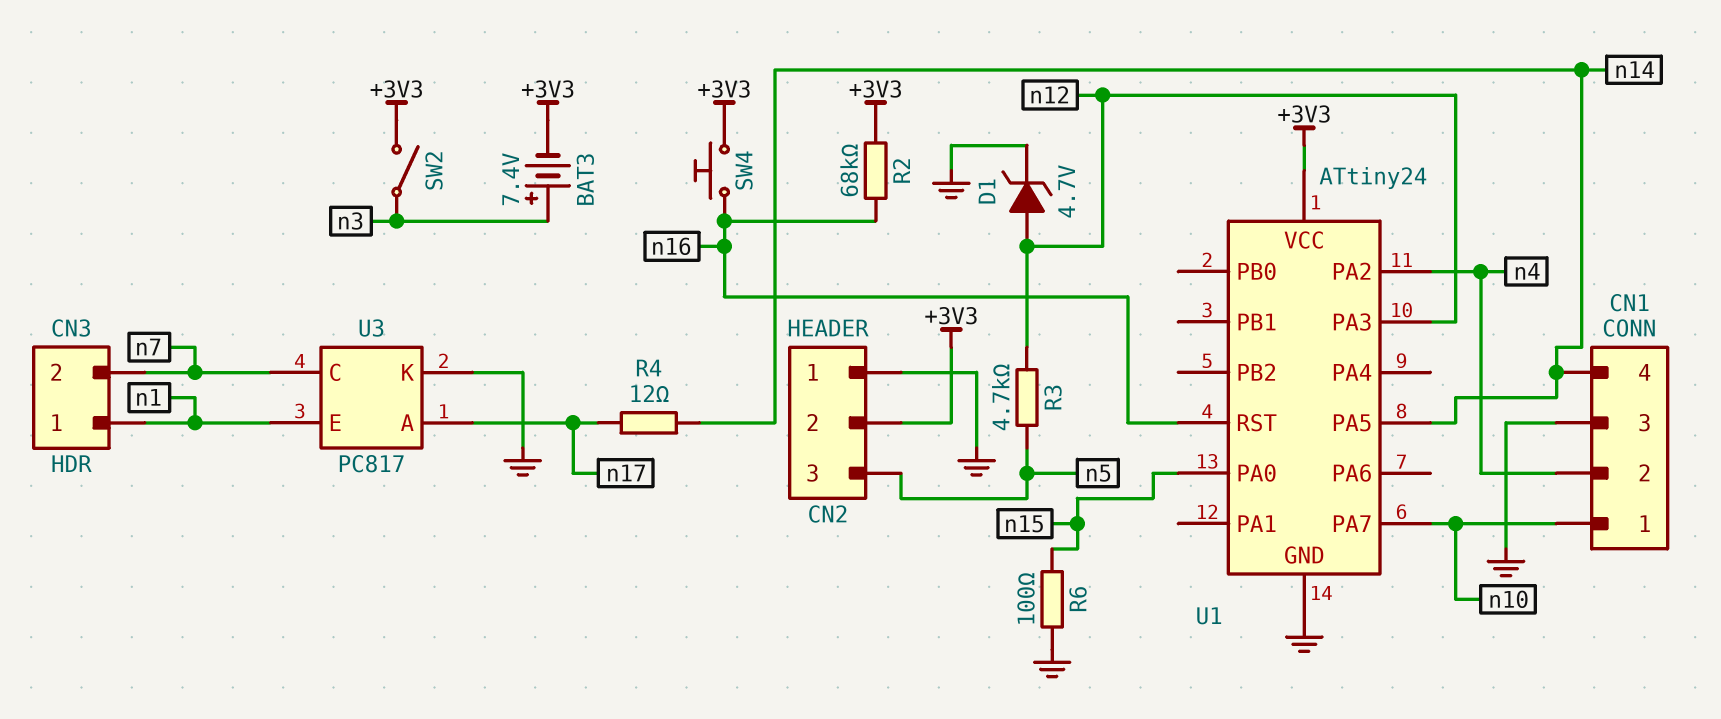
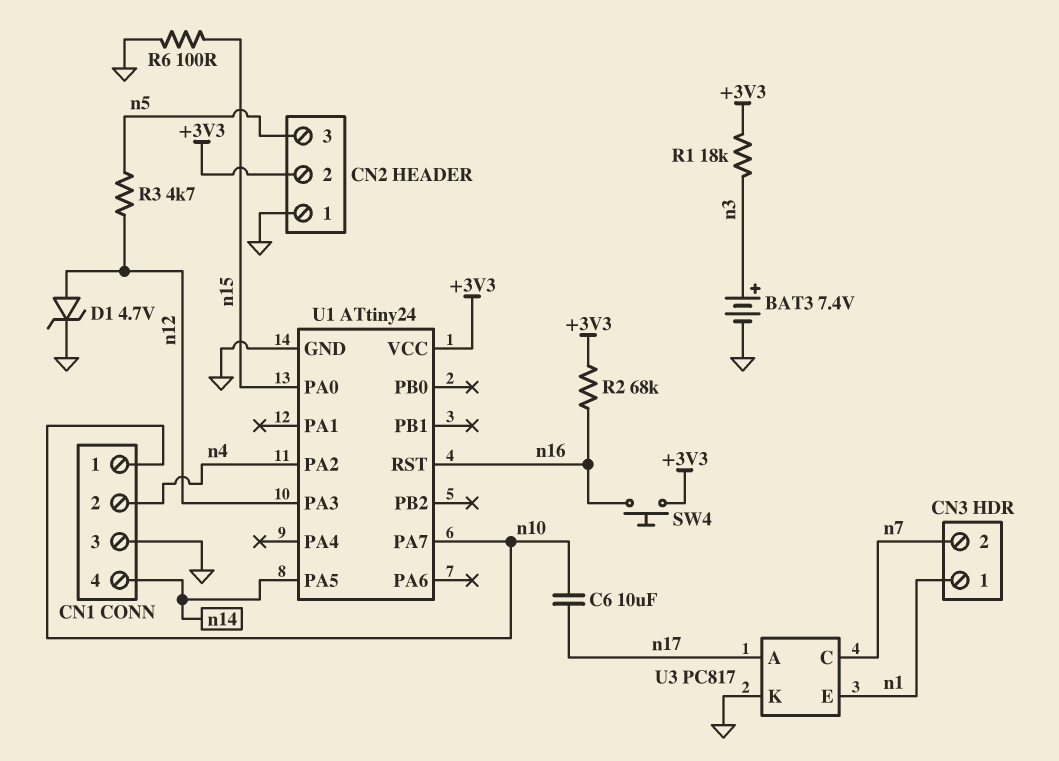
BAT3: 7.4V (plus n3, minus +3V3) -> 7.4V (plus n3, minus GND)
C6: none -> 10uF (n10, n17)
R1: none -> 18k (+3V3, n3)
R4: 12 (n14, n17) -> none
SW2: switch (+3V3, n3) -> none

